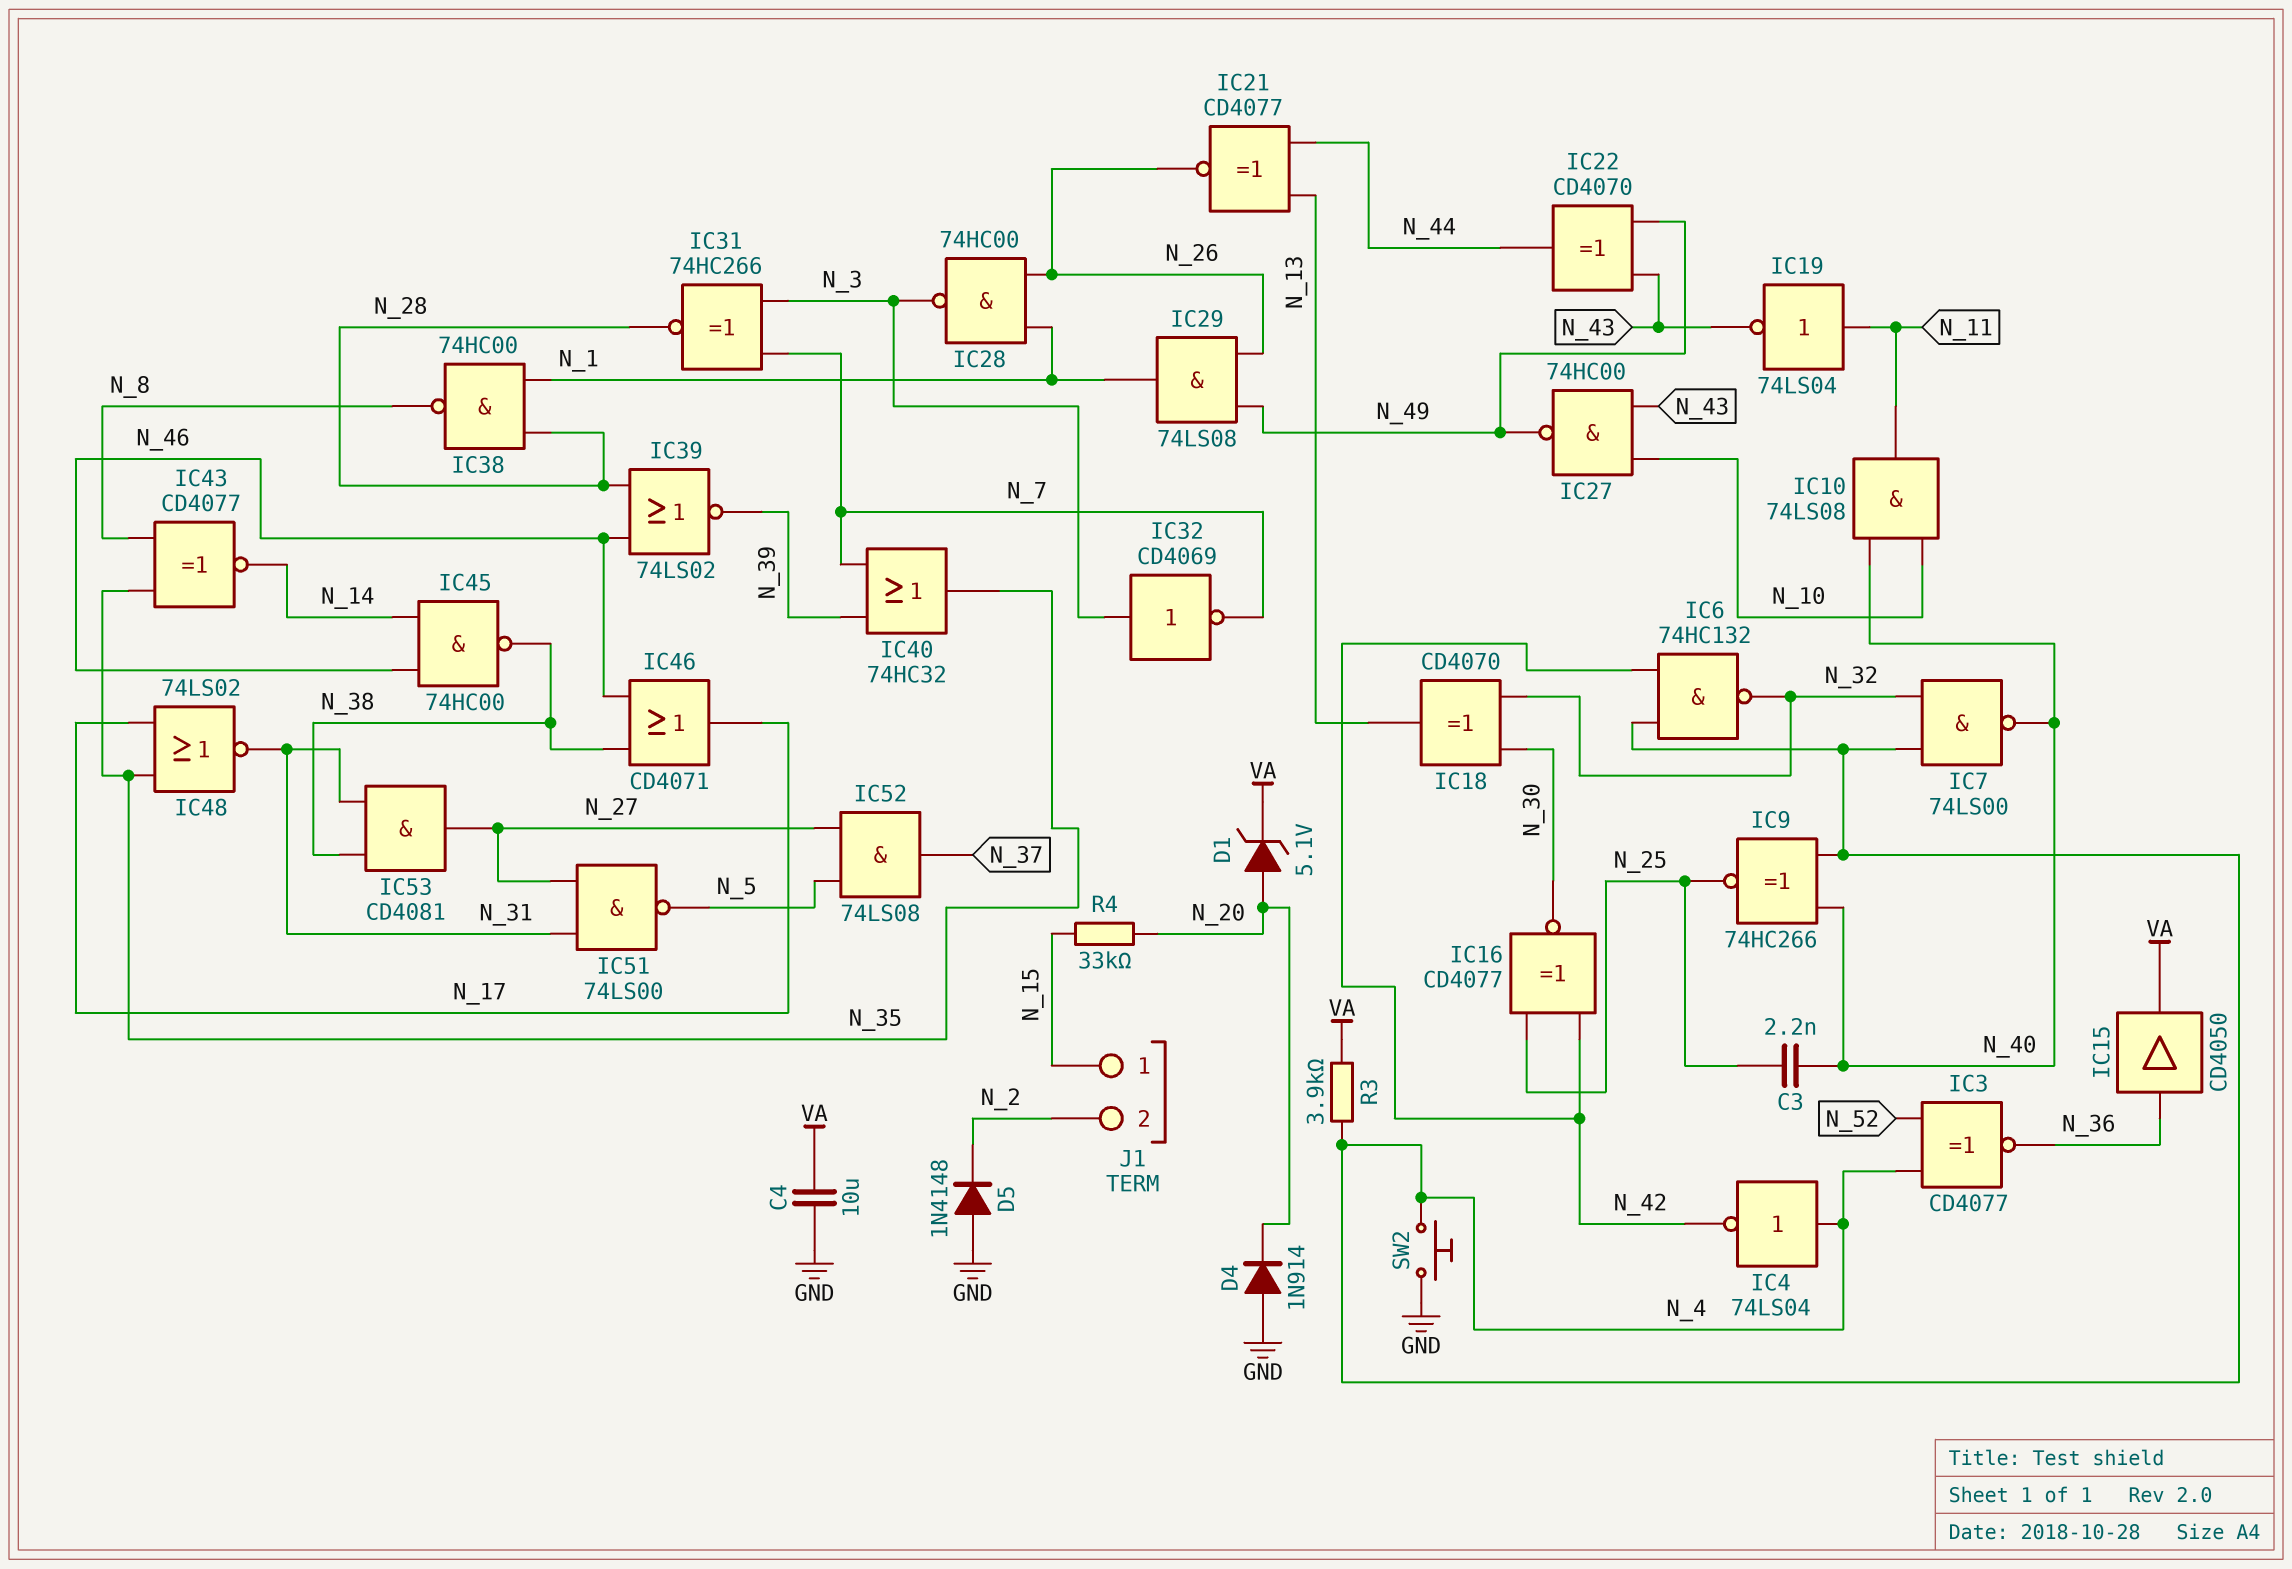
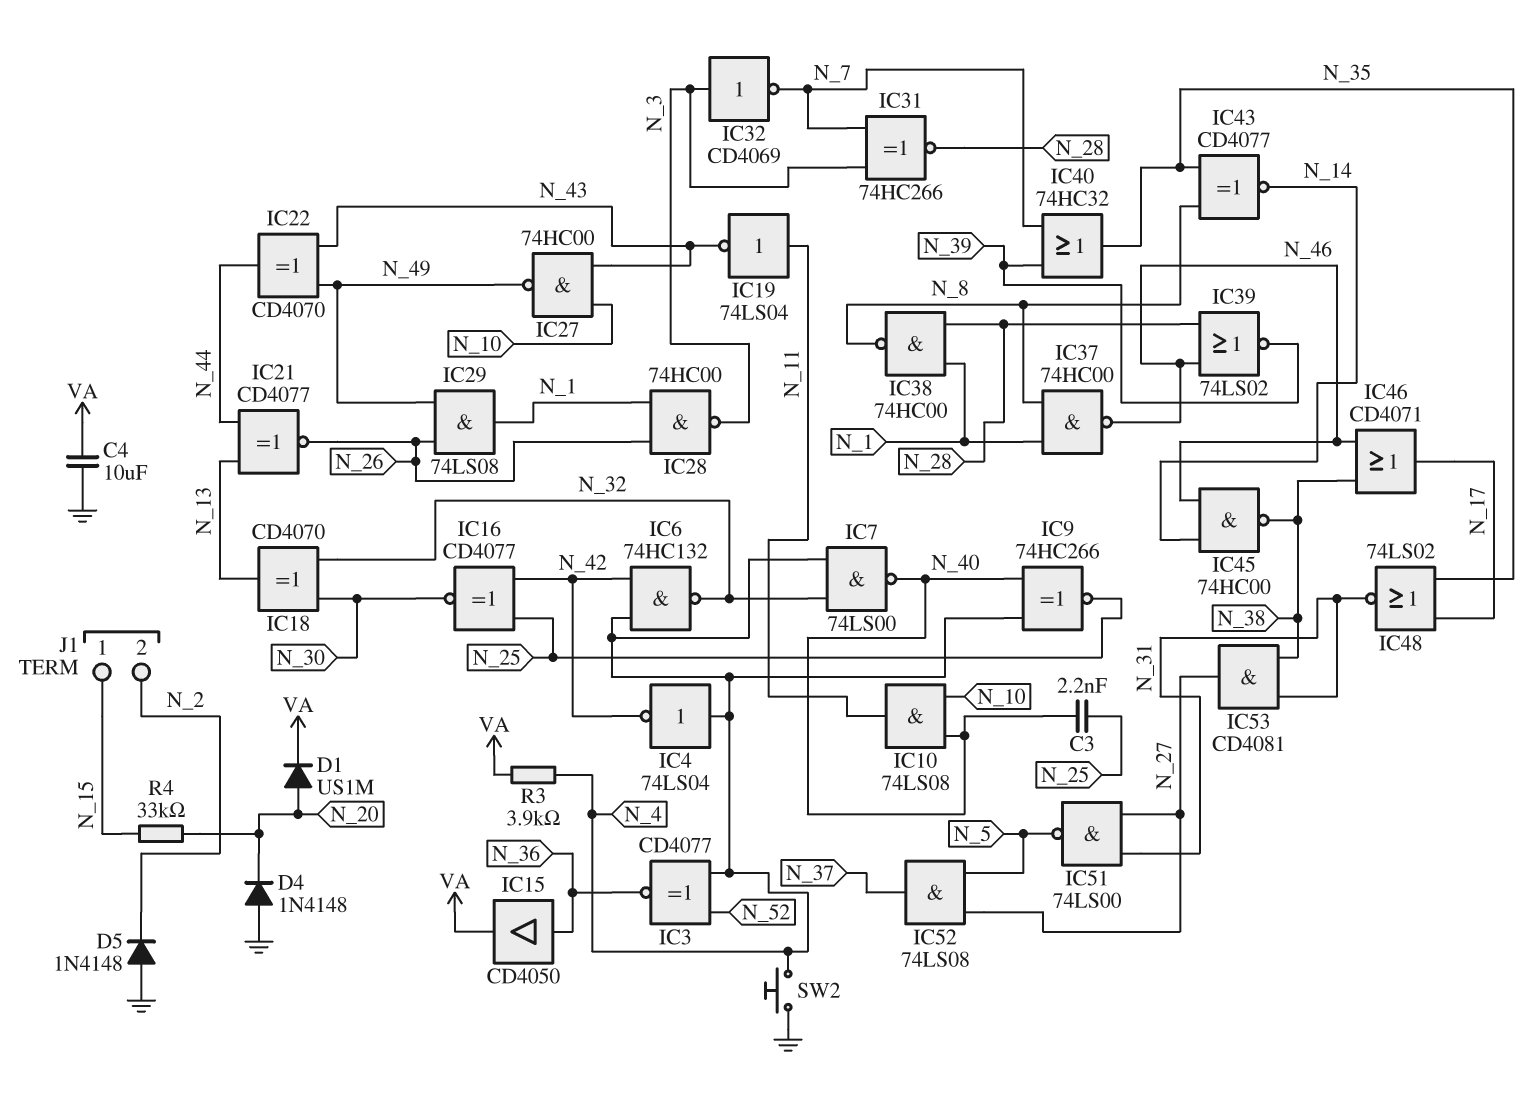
D1: zener 5.1V (A N_20, K VA) -> diode US1M (A N_20, K VA)
D4: diode 1N914 (A GND, K N_20) -> diode 1N4148 (A GND, K N_20)
IC37: none -> NAND 74HC00 (in N_1, in N_8, out N_46)

